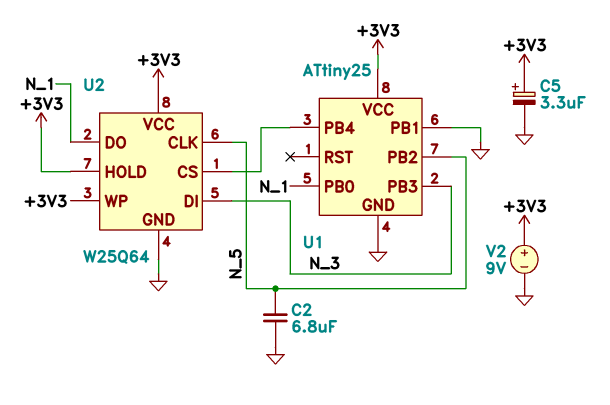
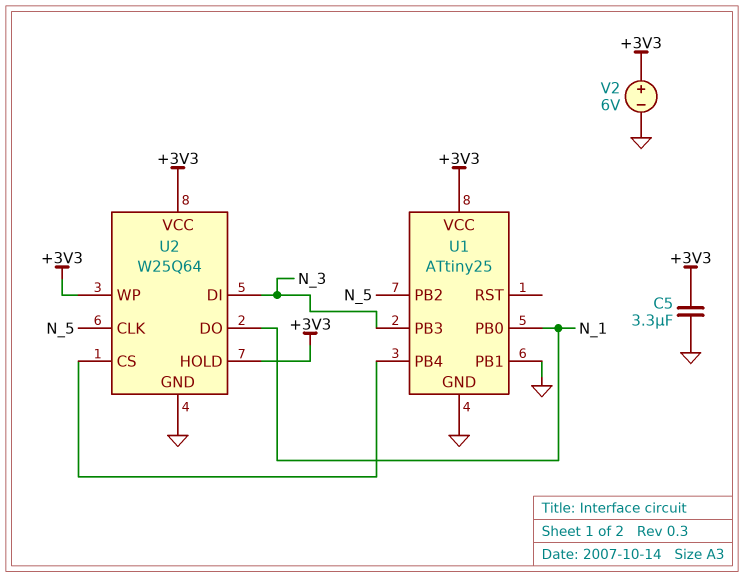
C2: 6.8uF (GND, N_5) -> none
C5: 3.3uF (plus +3V3, minus GND) -> 3.3uF (+3V3, GND)
V2: 9V (plus +3V3, minus GND) -> 6V (plus +3V3, minus GND)

